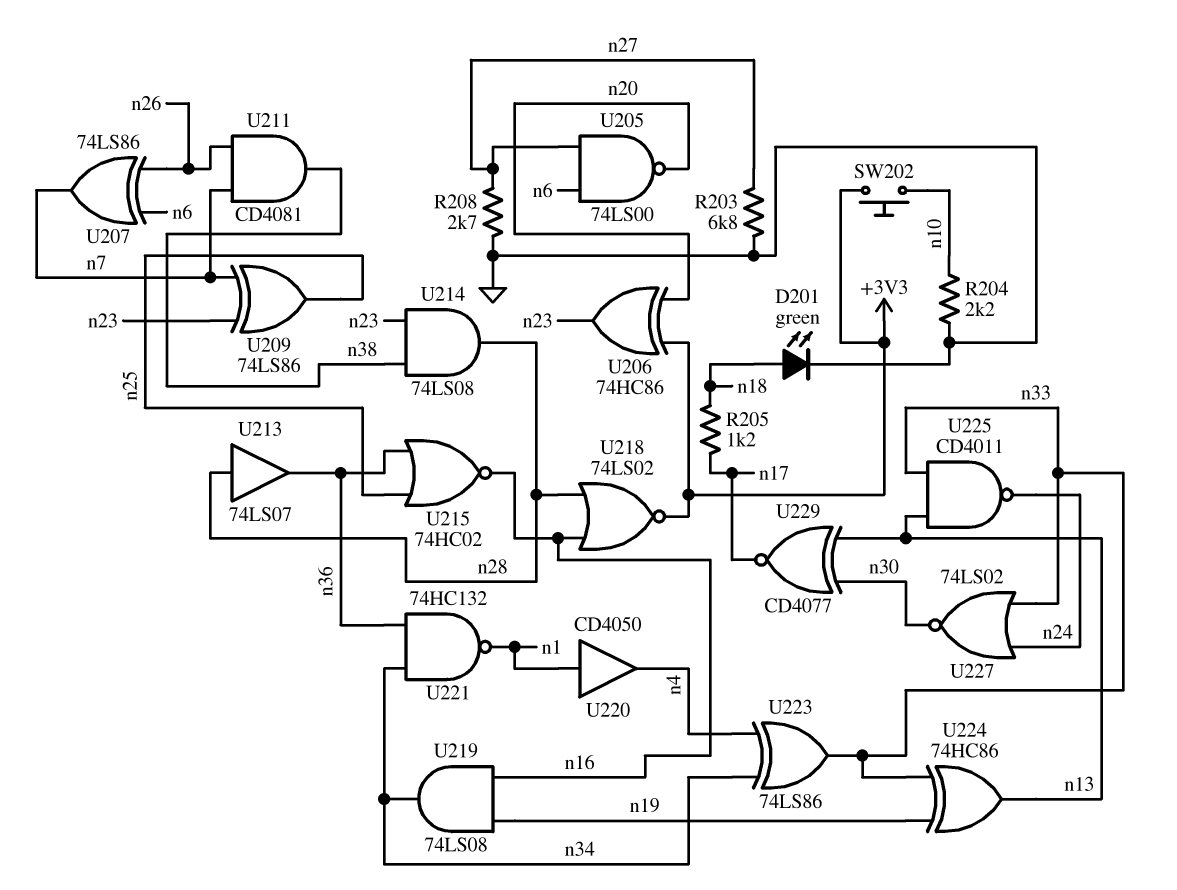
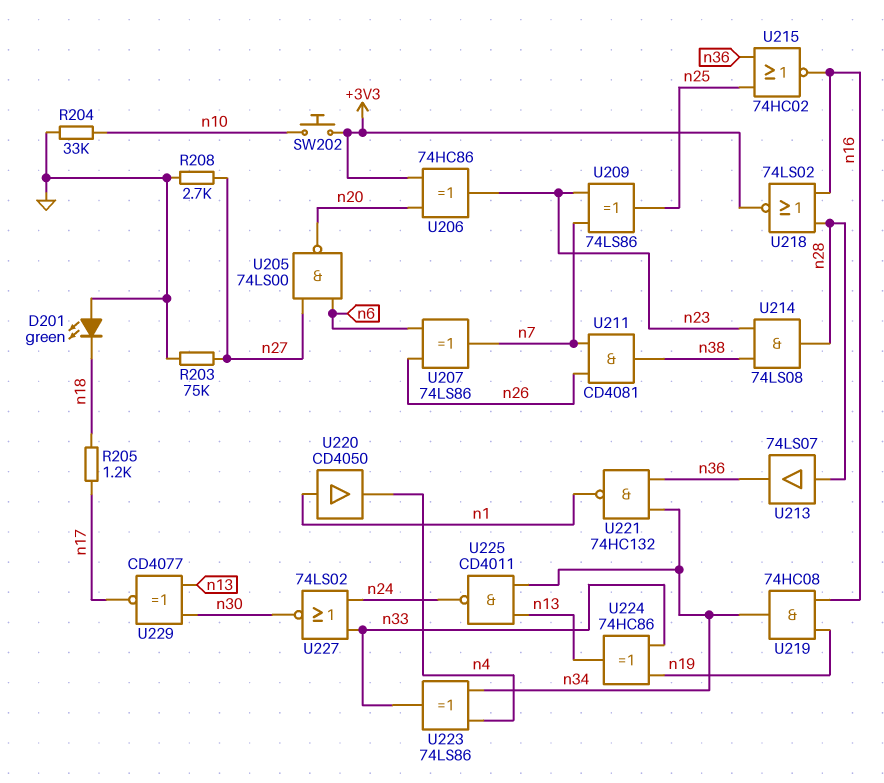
D201: LED green (A n18, K GND) -> LED green (A GND, K n18)
R203: 6.8k (GND, n27) -> 75k (GND, n27)
R204: 2.2k (GND, n10) -> 33k (GND, n10)
U219: AND 74LS08 (in n16, in n19, out n34) -> AND 74HC08 (in n16, in n19, out n34)
U225: NAND CD4011 (in n13, in n33, out n24) -> NAND CD4011 (in n13, in n34, out n24)

